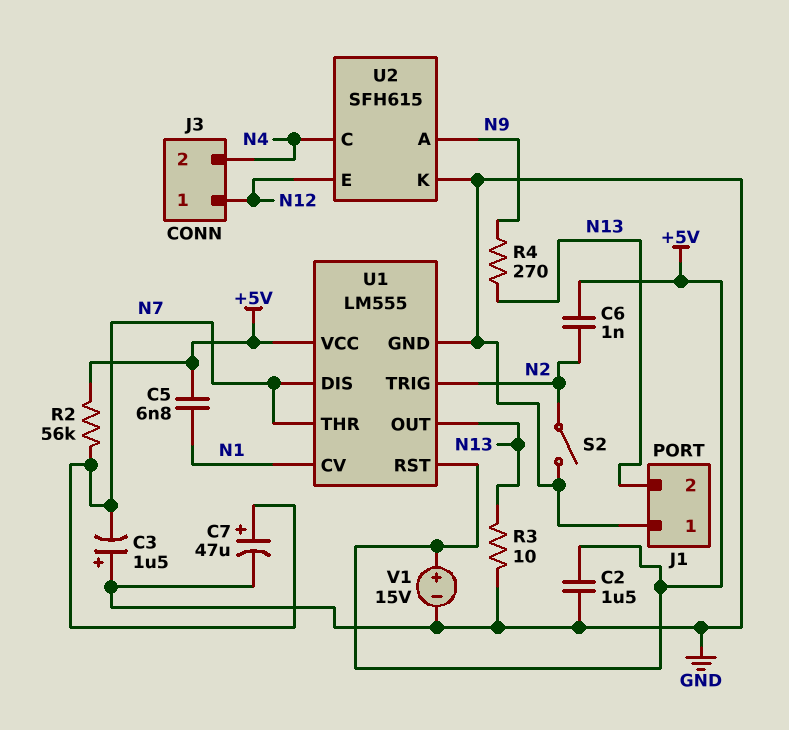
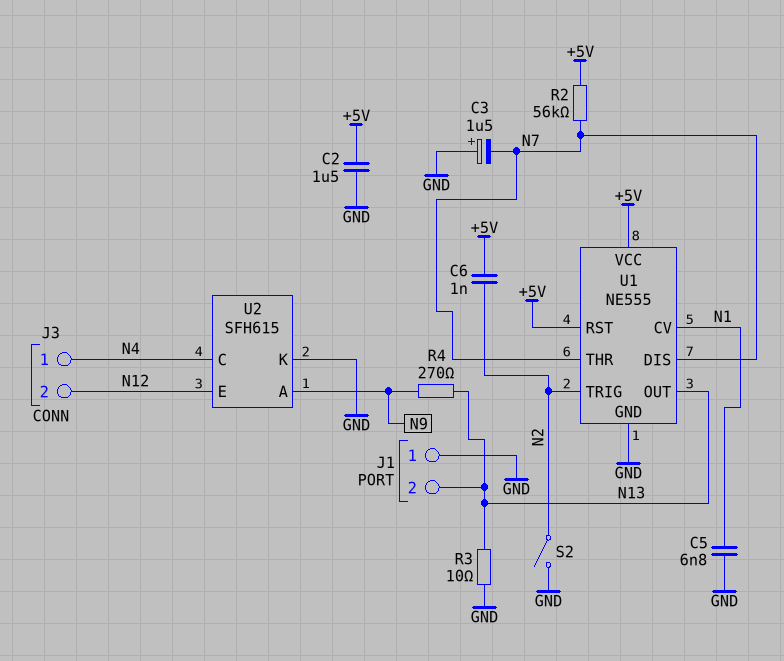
C5: 6.8nF (+5V, N1) -> 6.8nF (GND, N1)
C7: 47uF (plus N7, minus GND) -> none
J3 pin 1: N12 -> N4
J3 pin 2: N4 -> N12
U1: LM555 -> NE555
V1: 15V (plus +5V, minus GND) -> none

